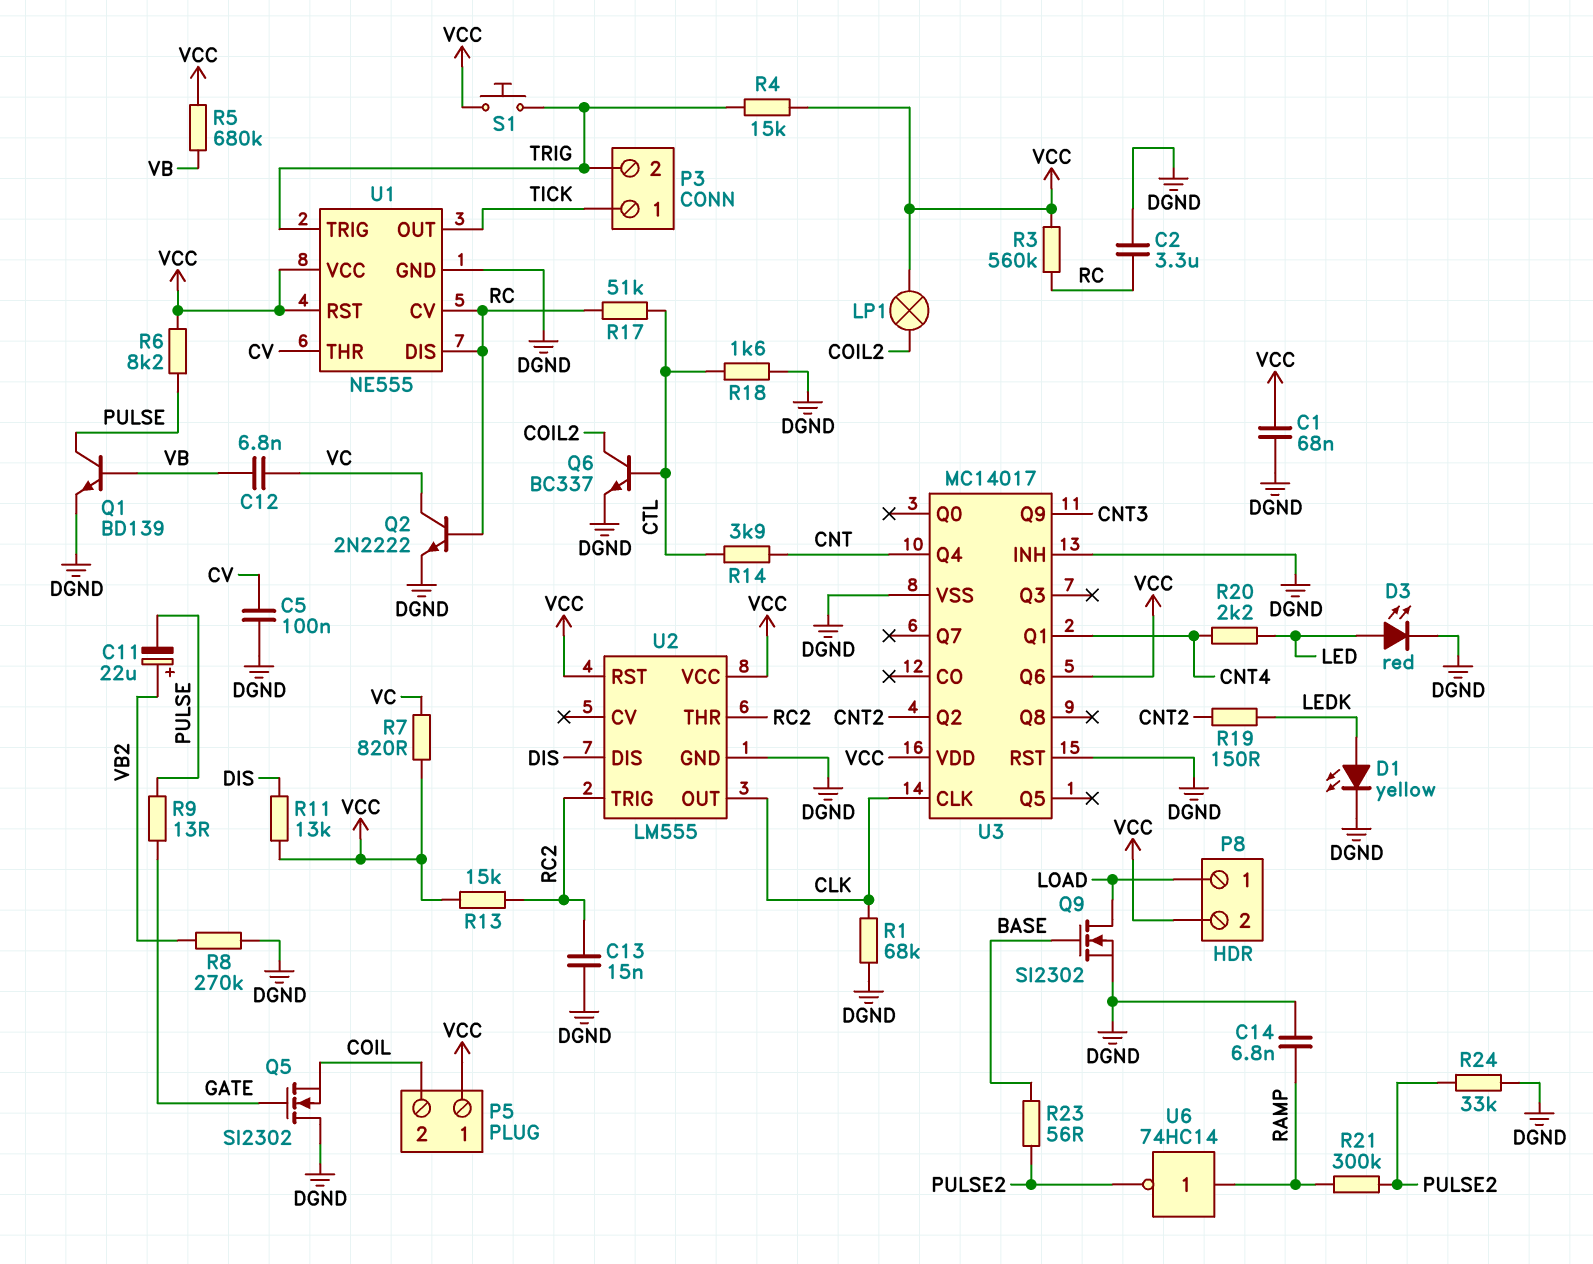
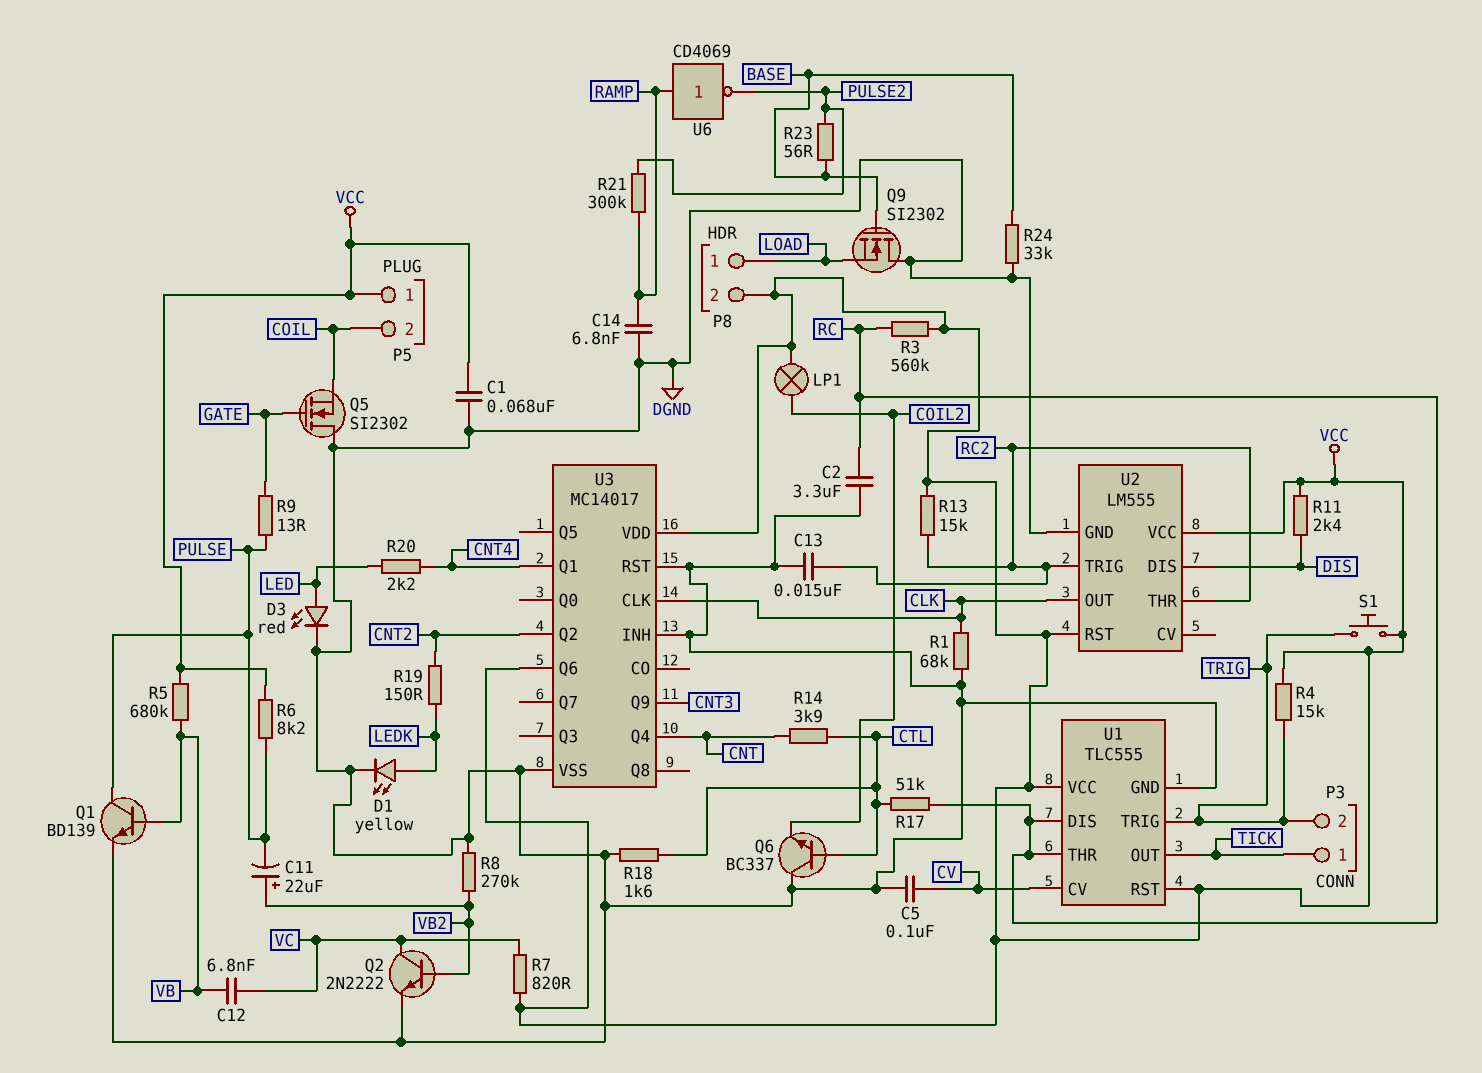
Q2: NPN 2N2222 (B RC, C VC, E DGND) -> NPN 2N2222 (B VB2, C VC, E DGND)
Q6: NPN BC337 (B CTL, C COIL2, E DGND) -> NPN BC337 (B CTL, C DGND, E COIL2)
Q9: NMOS SI2302 (G BASE, D LOAD, S DGND) -> NMOS SI2302 (G BASE, D DGND, S LOAD)
R11: 13k (DIS, VCC) -> 2.4k (DIS, VCC)
R24: 33k (DGND, PULSE2) -> 33k (BASE, DGND)
U1: NE555 -> TLC555
U1 pin CV: RC -> CV
U1 pin THR: CV -> RC
U6: NOT 74HC14 (in RAMP, out PULSE2) -> NOT CD4069 (in RAMP, out PULSE2)

